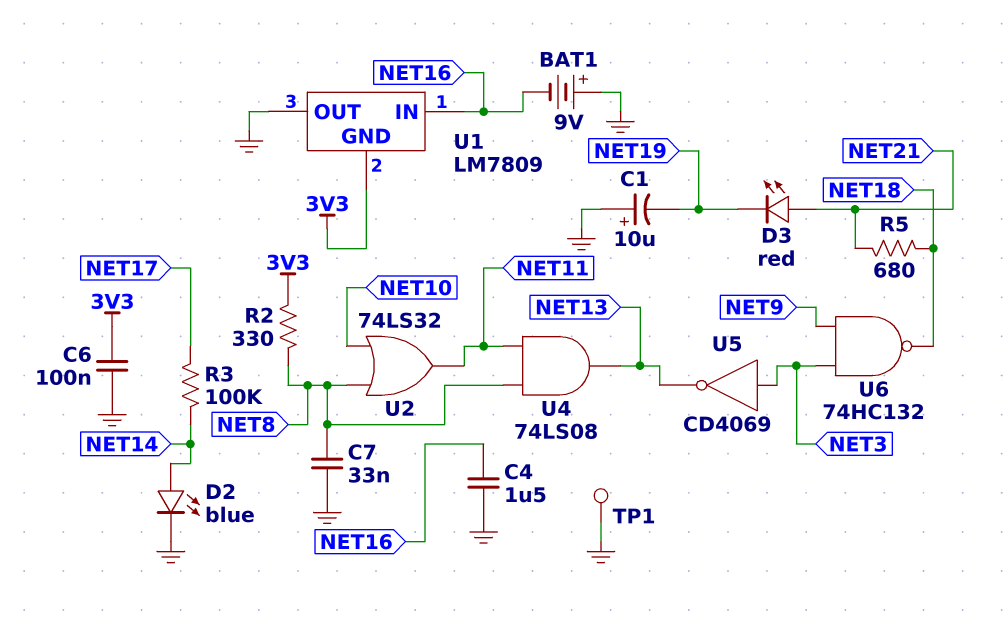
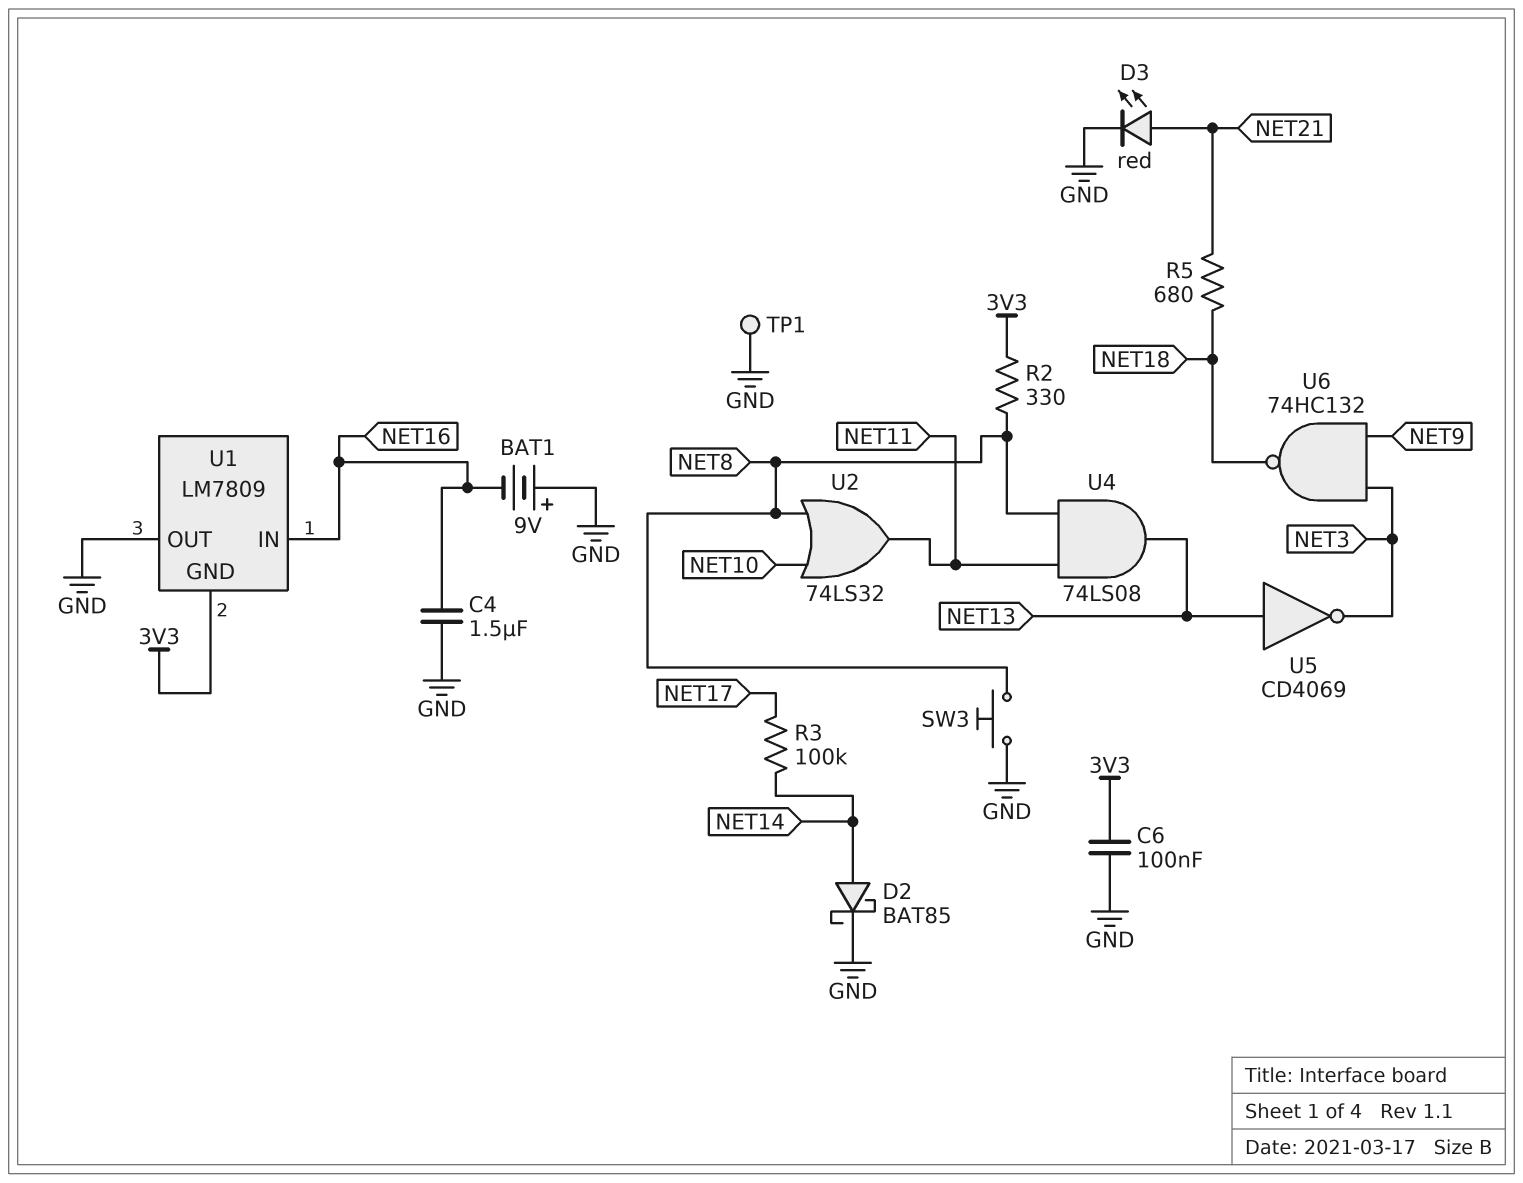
C1: 10uF (plus GND, minus NET19) -> none
C7: 33nF (GND, NET8) -> none
D2: LED blue (A NET14, K GND) -> schottky BAT85 (A NET14, K GND)
D3: LED red (A NET21, K NET19) -> LED red (A NET21, K GND)
SW3: none -> button (GND, NET8)
U5: NOT CD4069 (in NET3, out NET13) -> NOT CD4069 (in NET13, out NET3)

